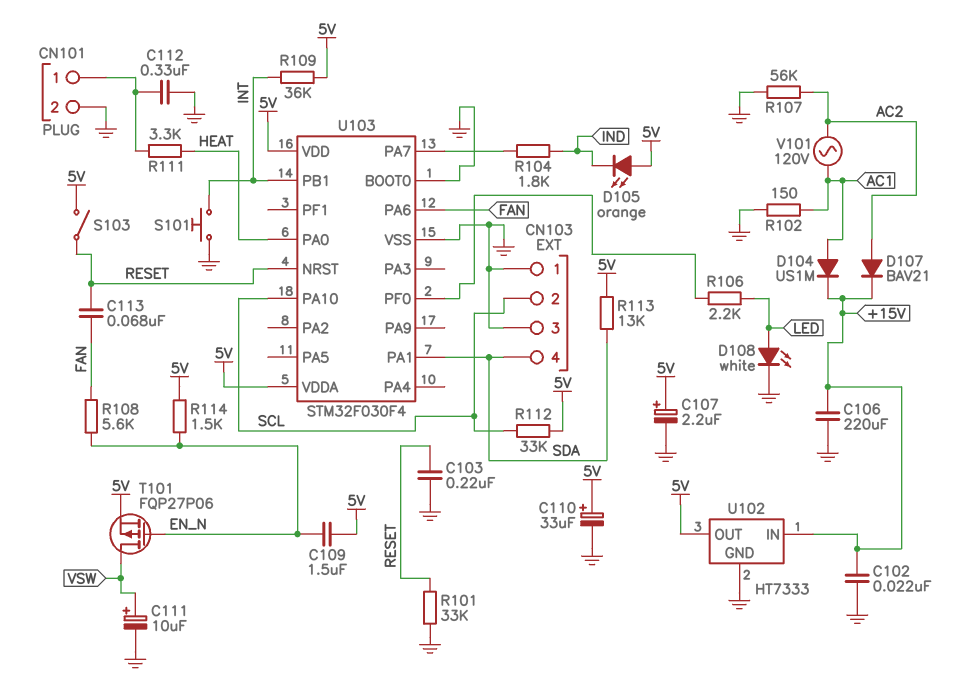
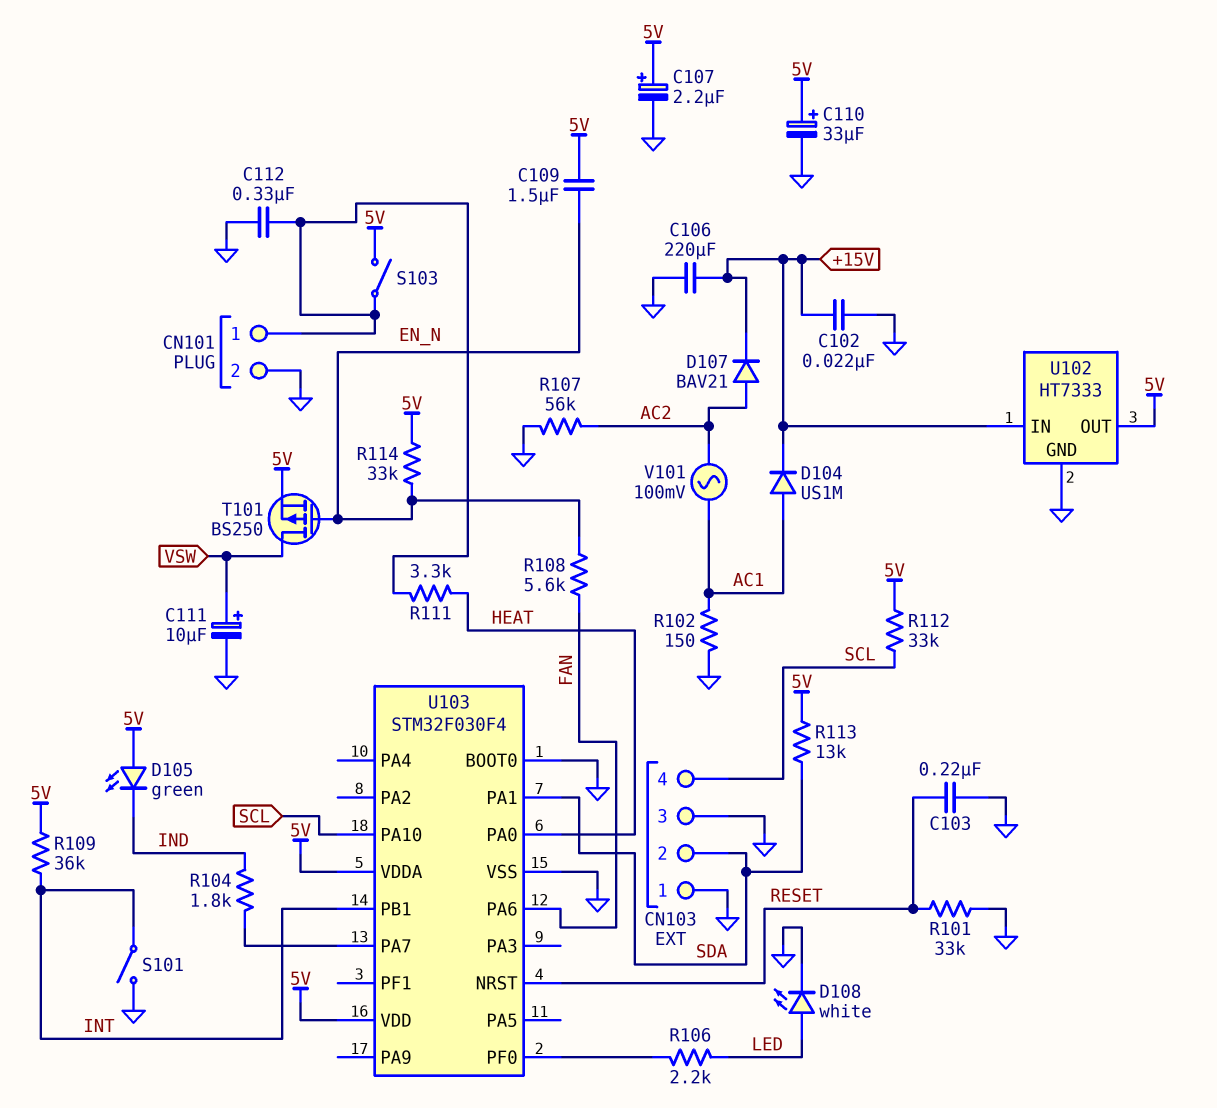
C113: 68nF (FAN, RESET) -> none
CN103 pin 2: SCL -> SDA
CN103 pin 4: SDA -> SCL
D105: LED orange (A 5V, K IND) -> LED green (A 5V, K IND)
R114: 1.5k (5V, EN_N) -> 33k (5V, EN_N)
S101: button (GND, INT) -> switch (GND, INT)
S103: switch (5V, RESET) -> switch (5V, CN101/1)
T101: PMOS FQP27P06 (G EN_N, D VSW, S 5V) -> PMOS BS250 (G EN_N, D VSW, S 5V)
V101: AC 120V (AC1, AC2) -> AC 100mV (AC1, AC2)

